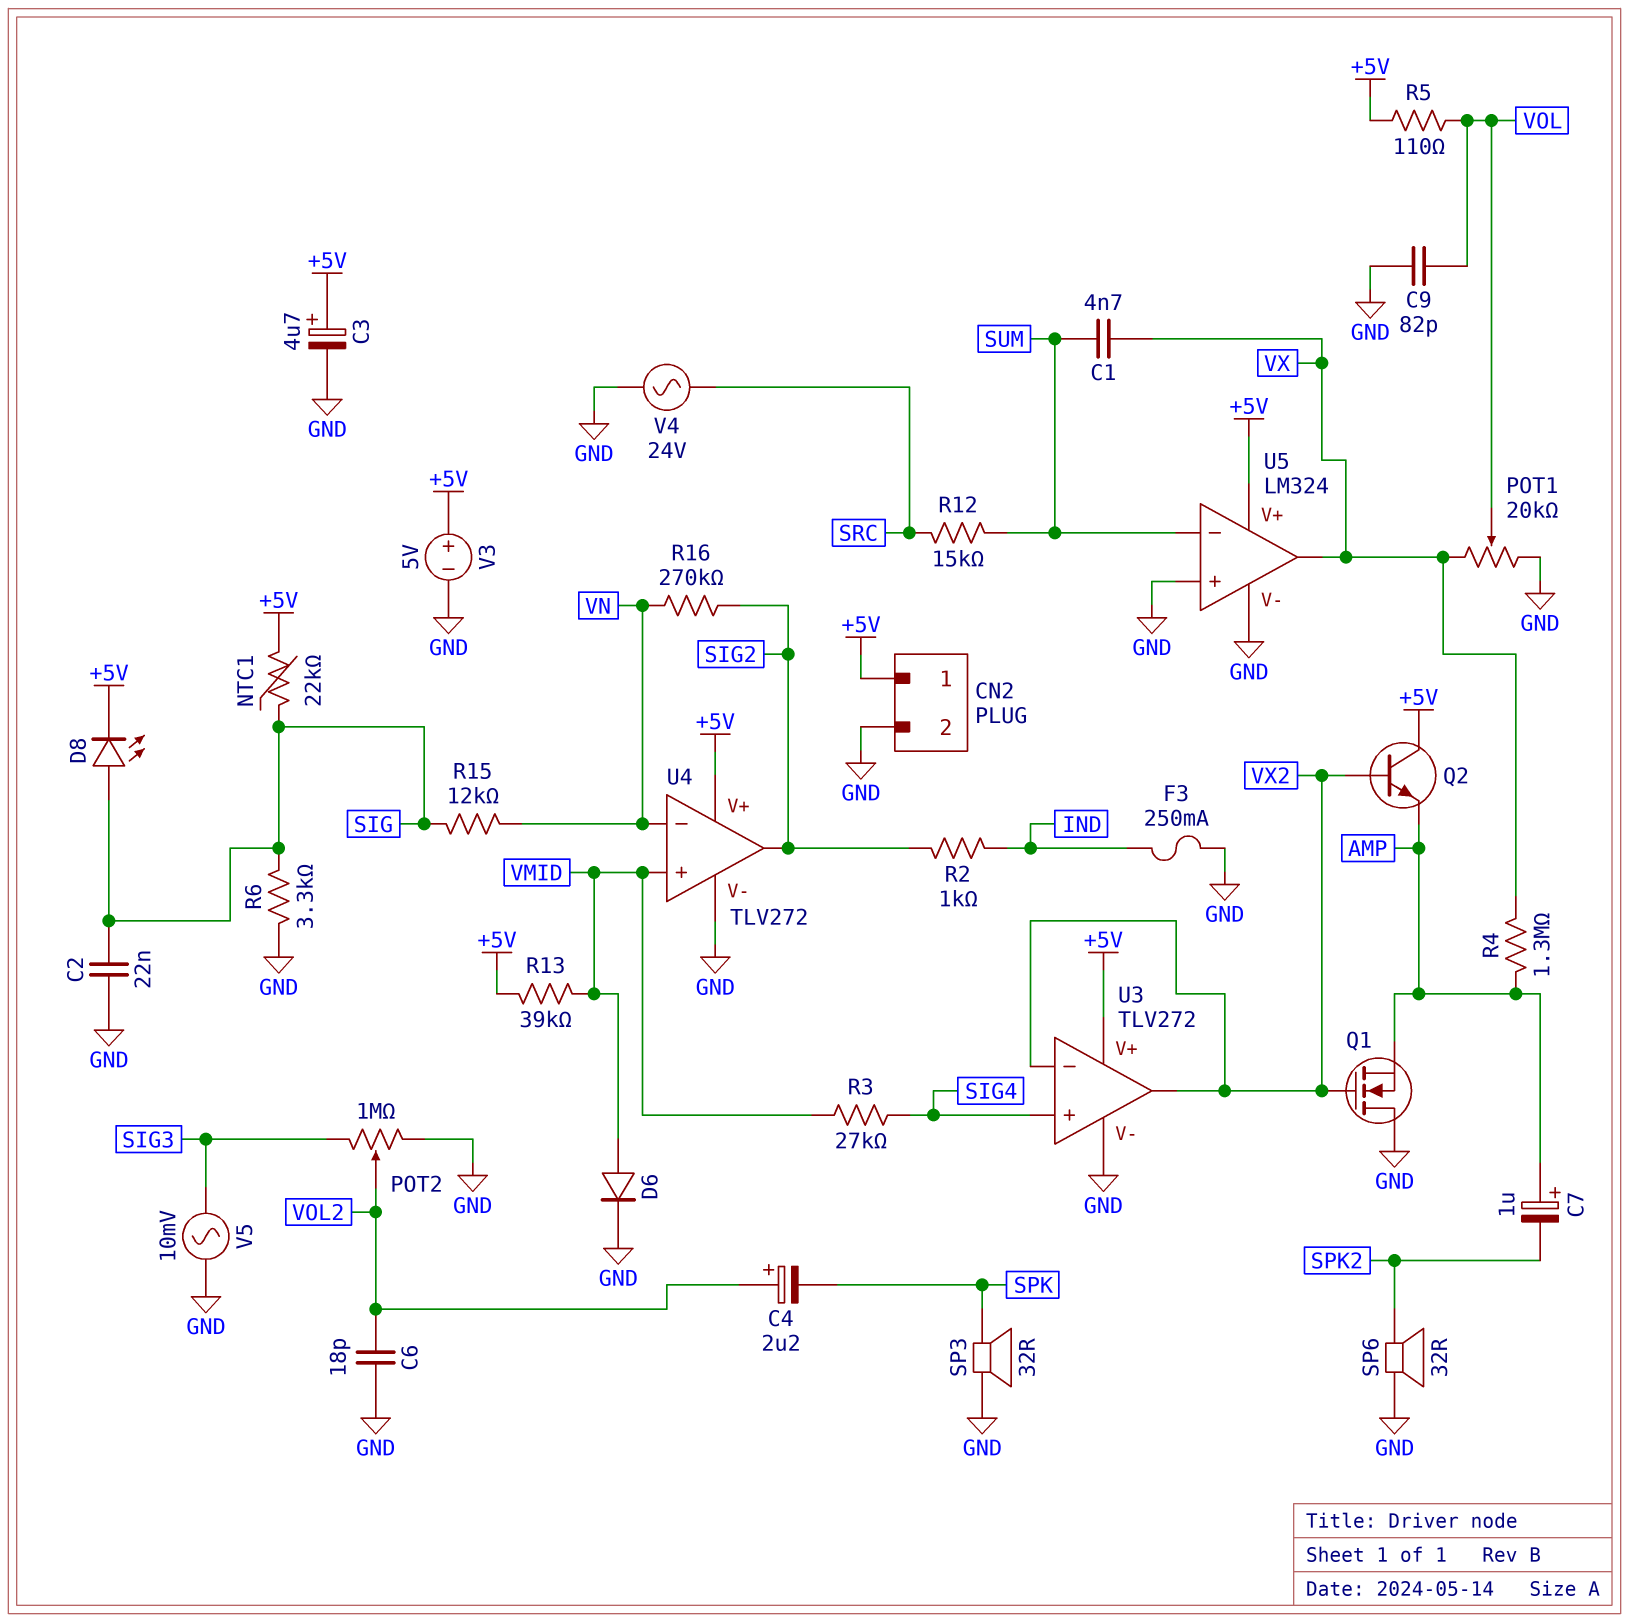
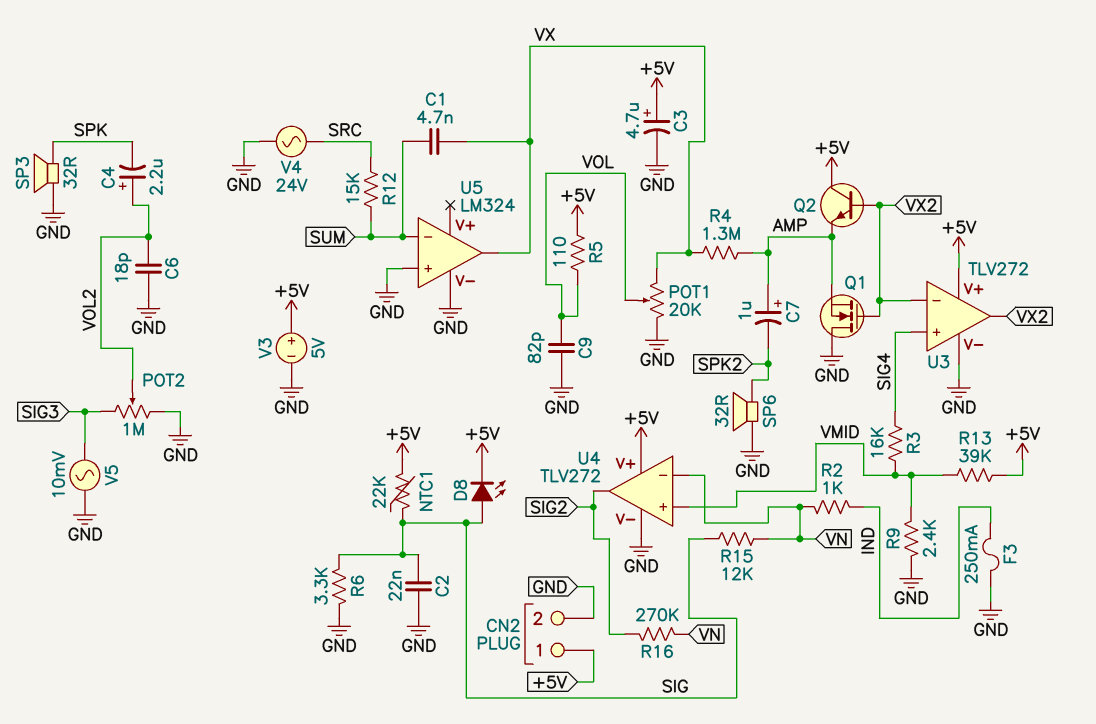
D6: diode (A VMID, K GND) -> none
R2: 1k (IND, SIG2) -> 1k (IND, VN)
R3: 27k (SIG4, VMID) -> 16k (SIG4, VMID)
R9: none -> 2.4k (GND, VMID)
U5 pin V+: +5V -> none

